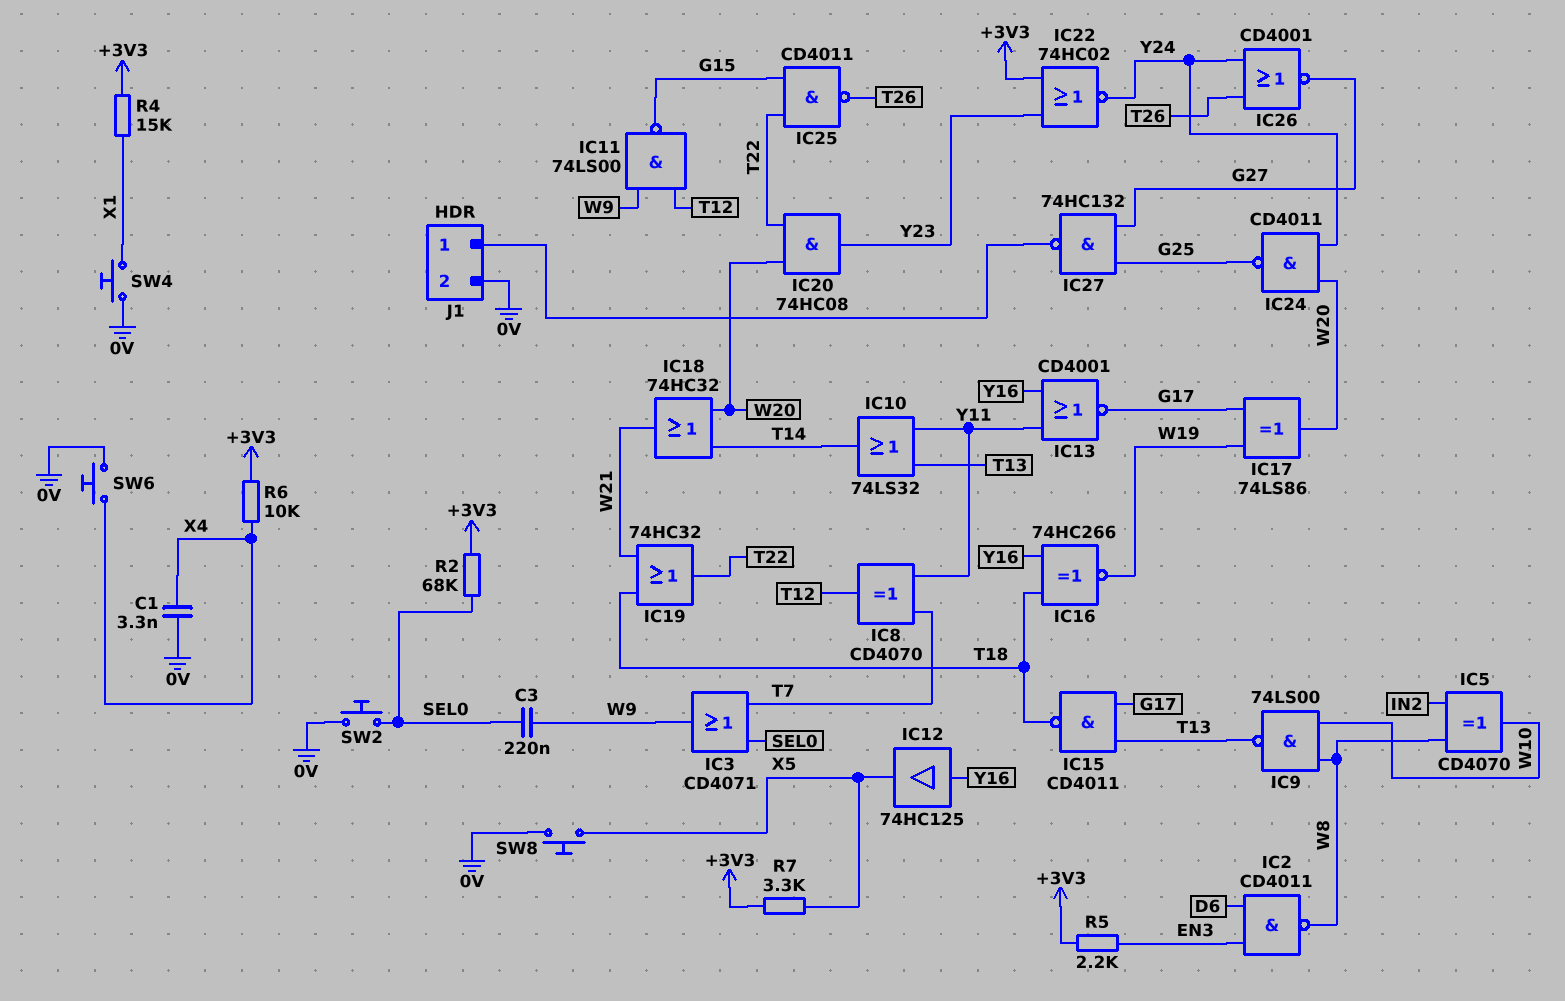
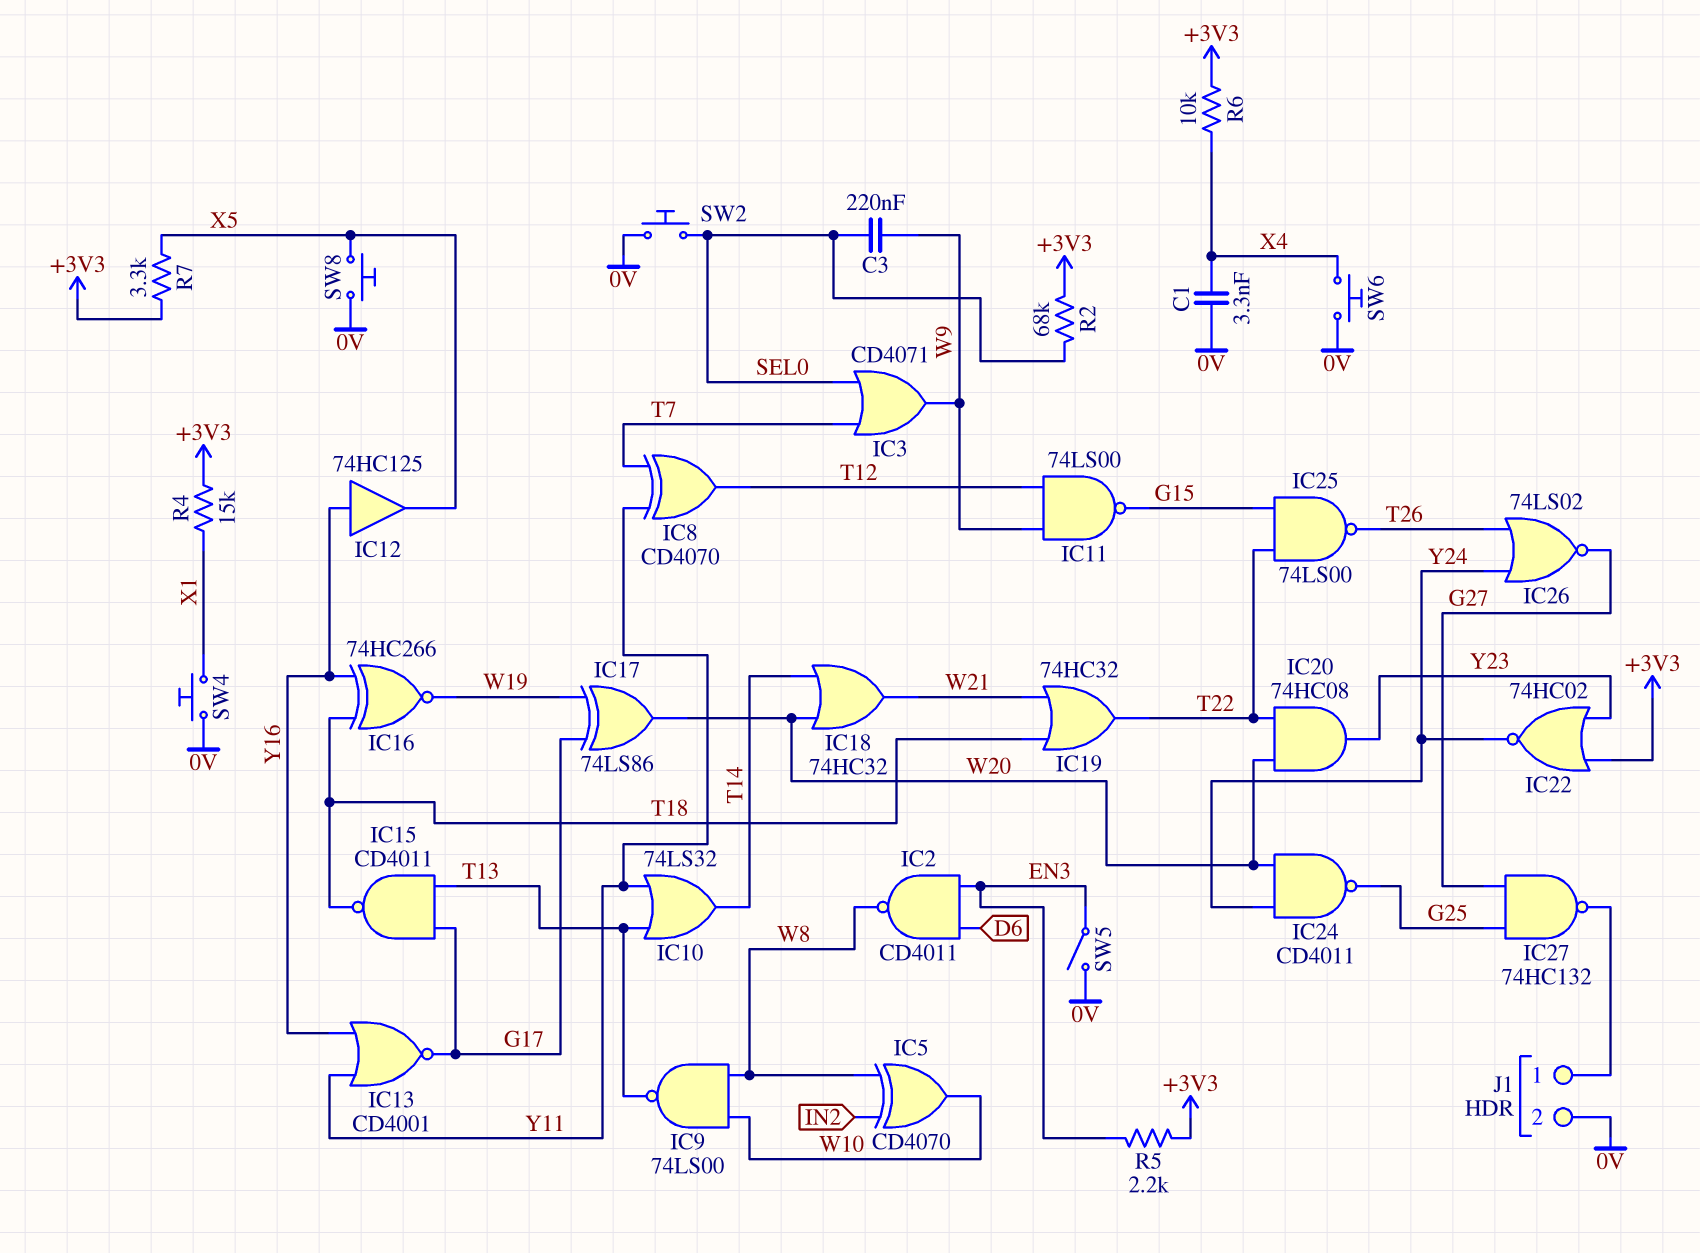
IC25: NAND CD4011 (in G15, in T22, out T26) -> NAND 74LS00 (in G15, in T22, out T26)
IC26: NOR CD4001 (in T26, in Y24, out G27) -> NOR 74LS02 (in T26, in Y24, out G27)
SW5: none -> switch (0V, EN3)

